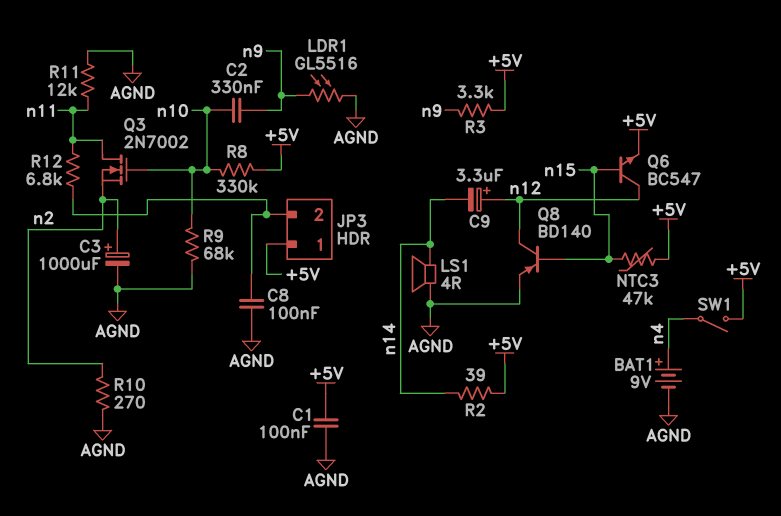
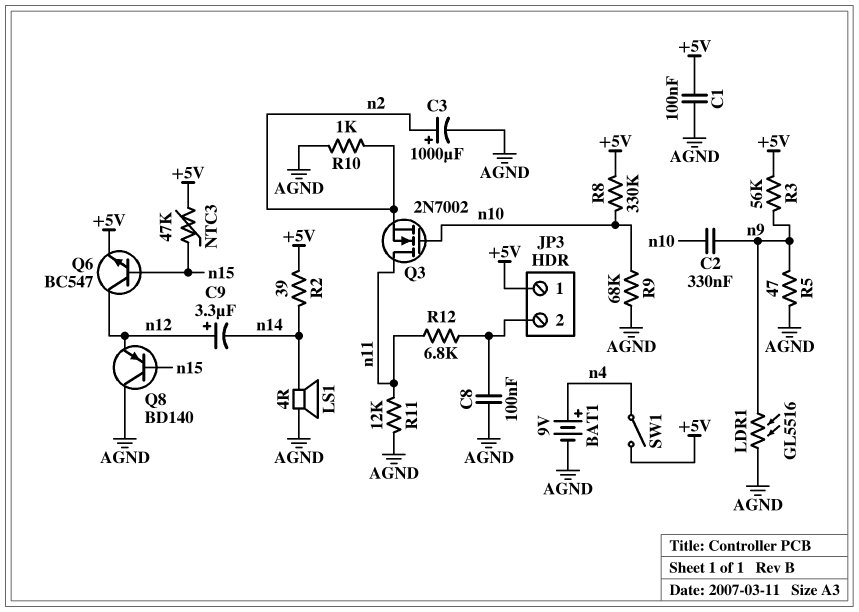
Q8: PNP BD140 (B n15, C n12, E AGND) -> PNP BD140 (B n15, C AGND, E n12)
R3: 3.3k (+5V, n9) -> 56k (+5V, n9)
R5: none -> 47 (AGND, n9)
R10: 270 (AGND, n2) -> 1k (AGND, n2)

